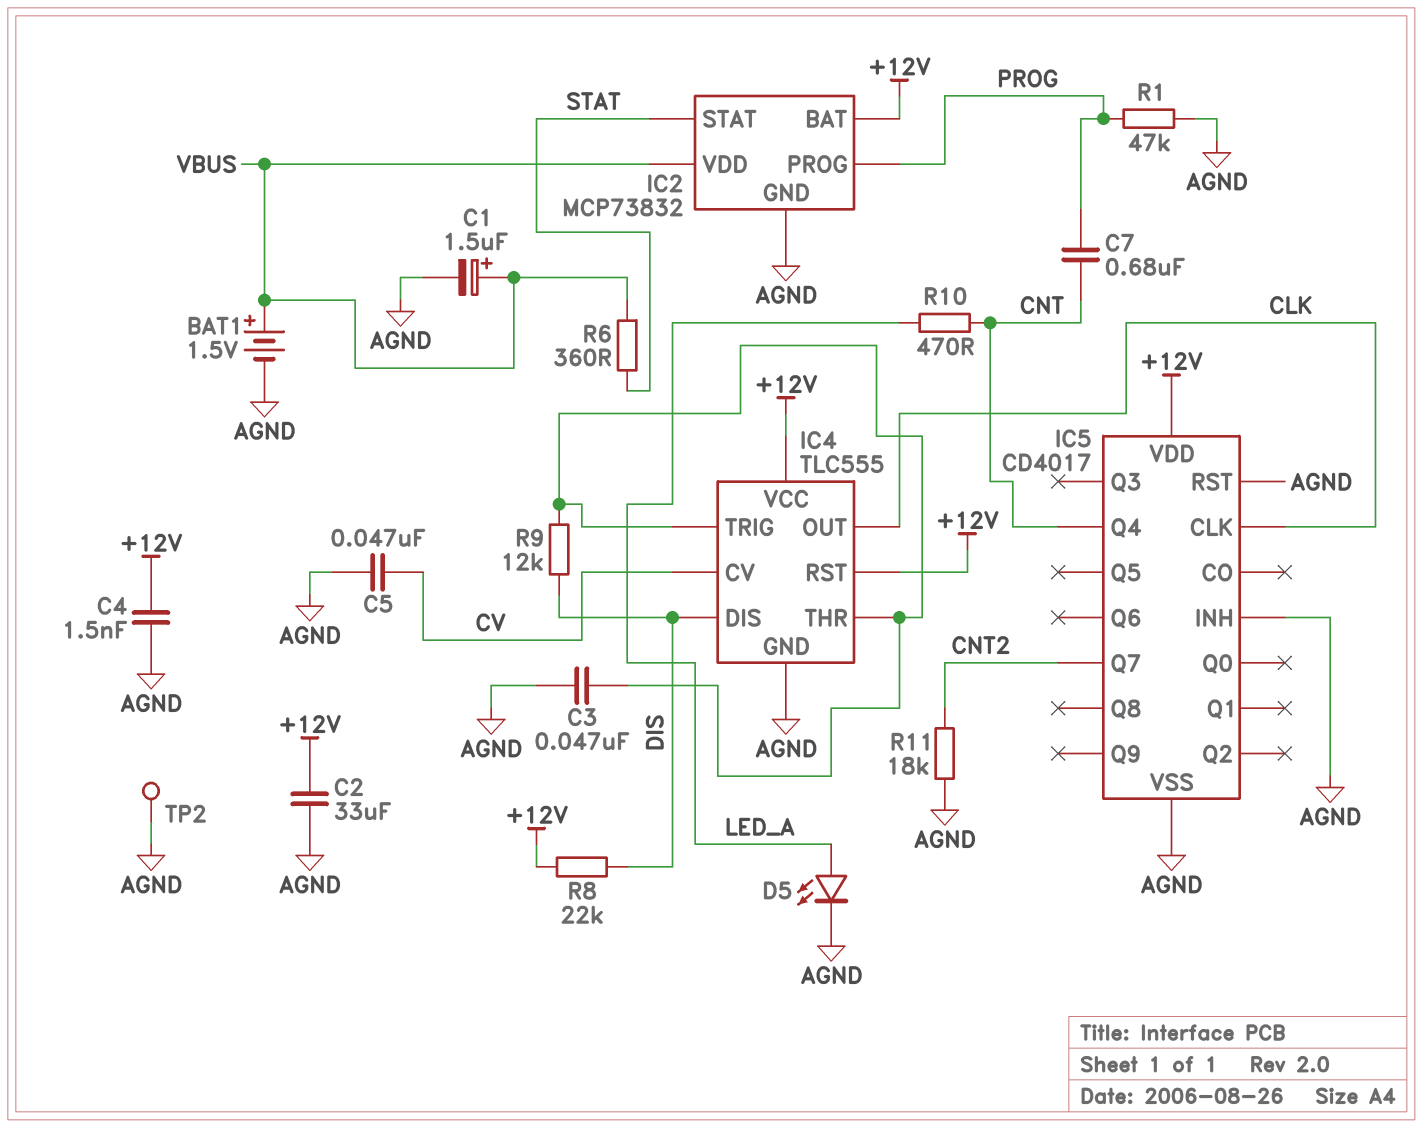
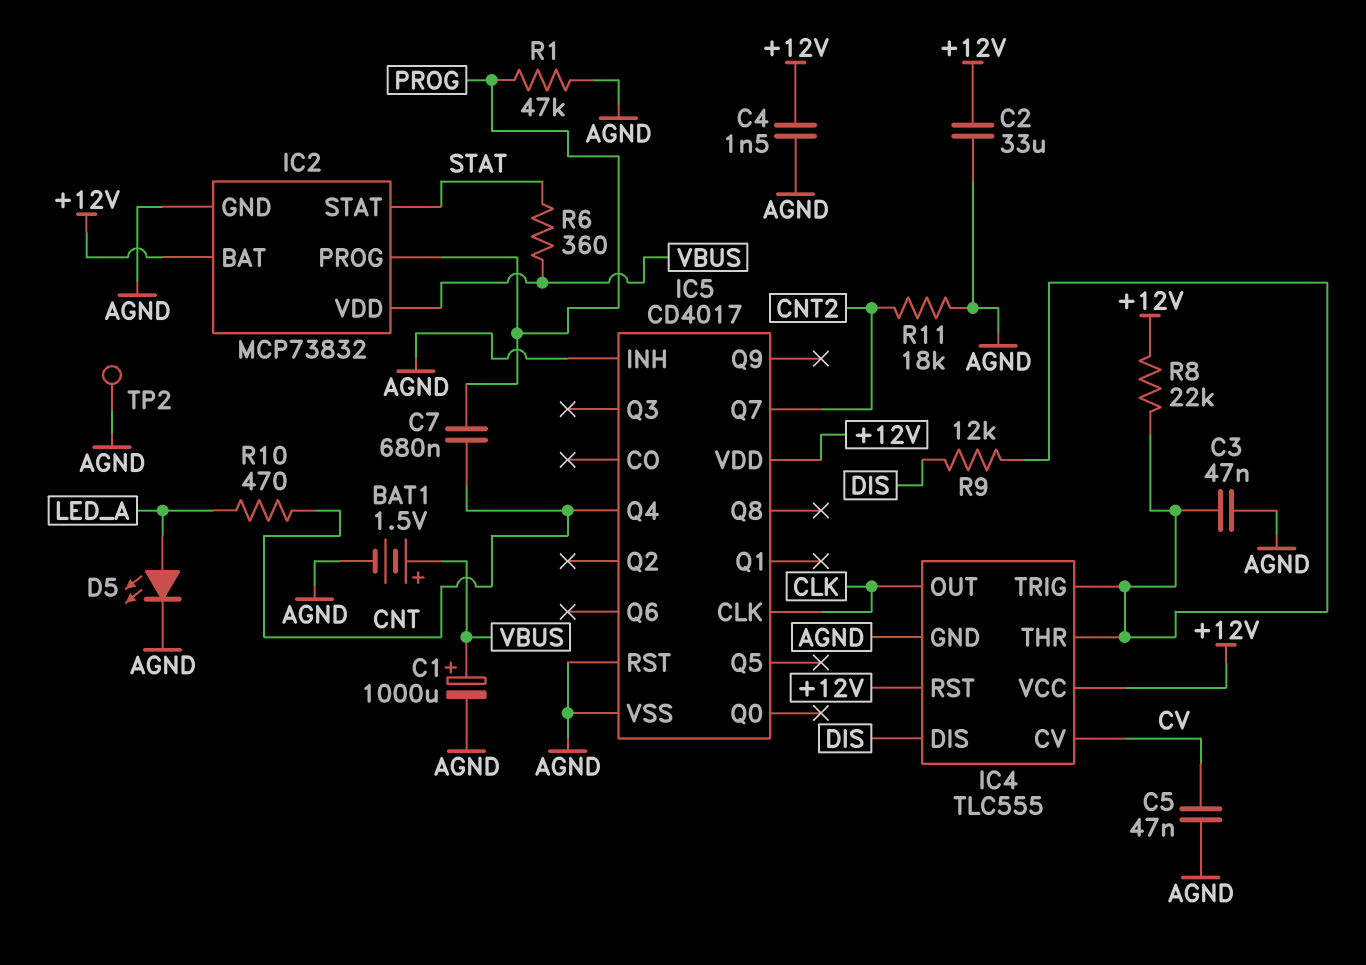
C1: 1.5uF (plus VBUS, minus AGND) -> 1000uF (plus VBUS, minus AGND)
R8: 22k (+12V, DIS) -> 22k (+12V, IC4/THR)

